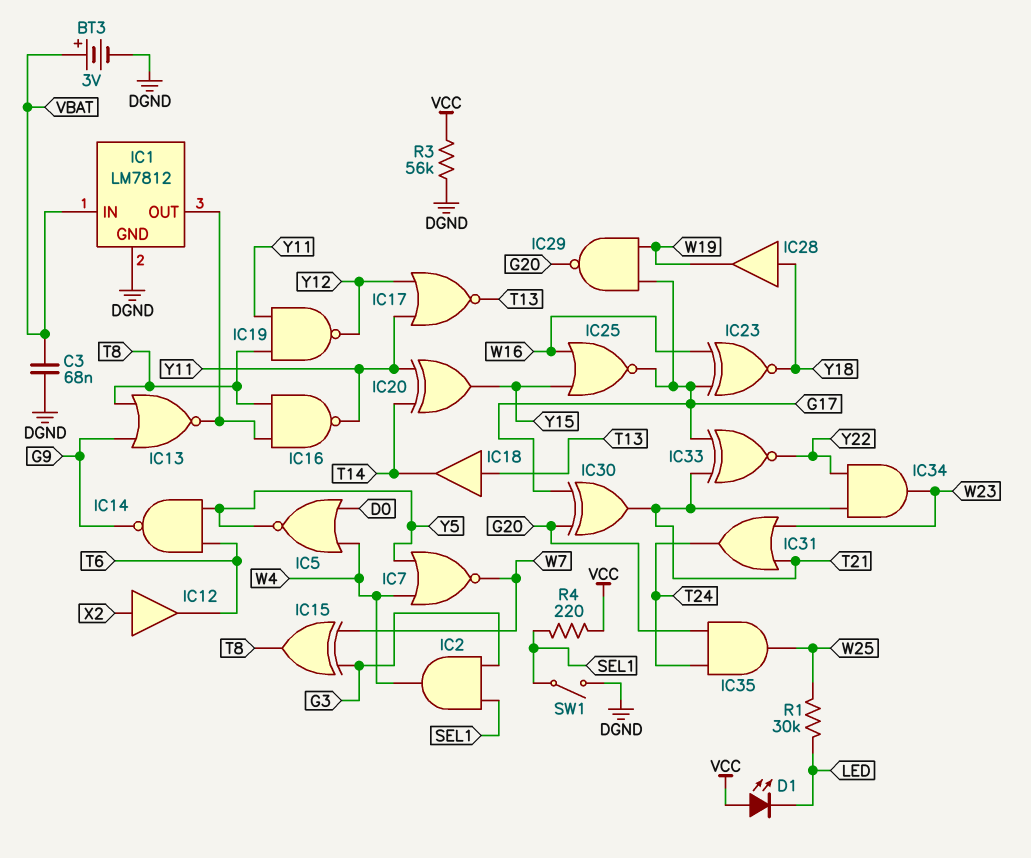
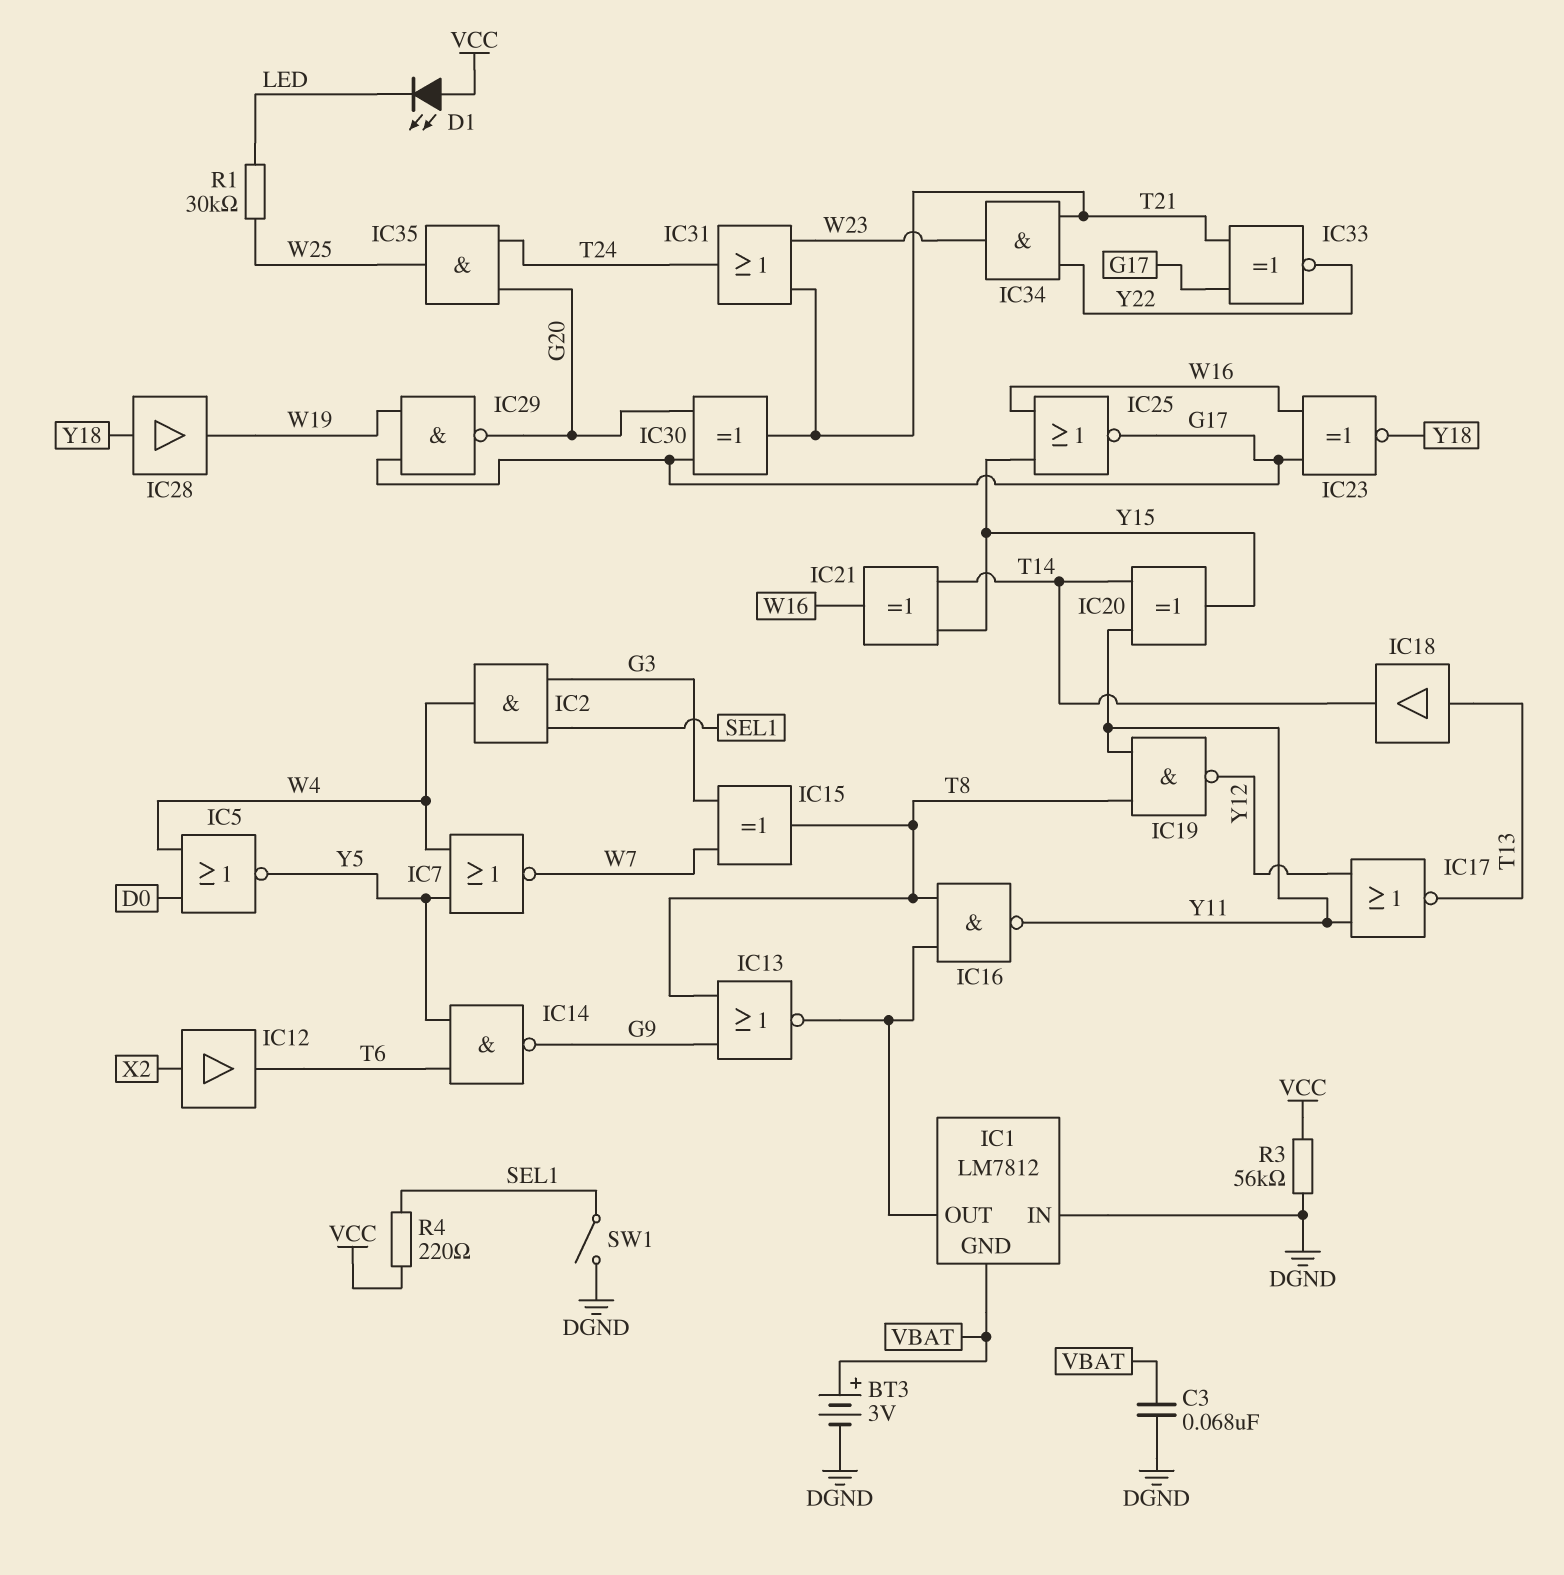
IC1 pin GND: DGND -> VBAT
IC1 pin IN: VBAT -> DGND
IC21: none -> XOR (in T14, in Y15, out W16)

